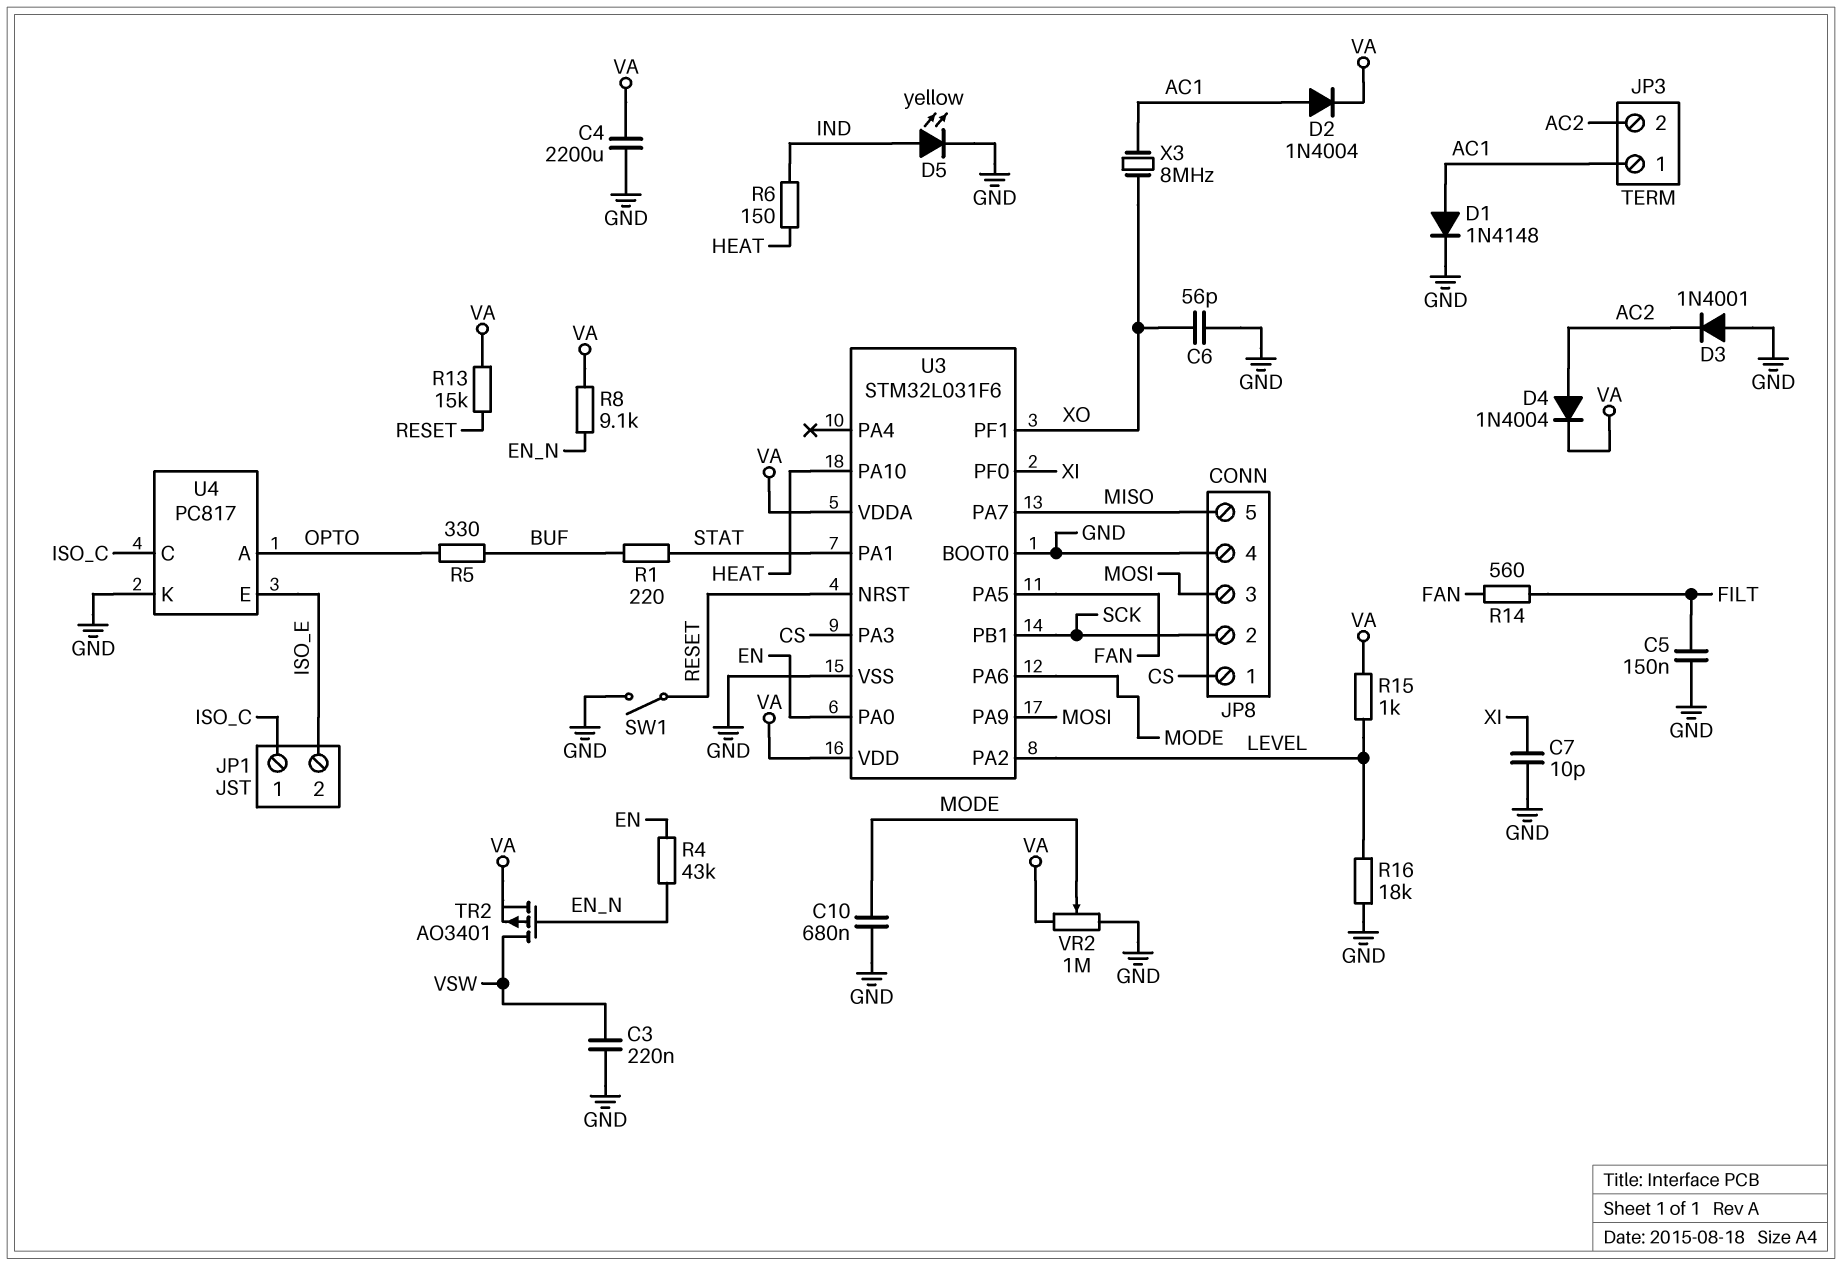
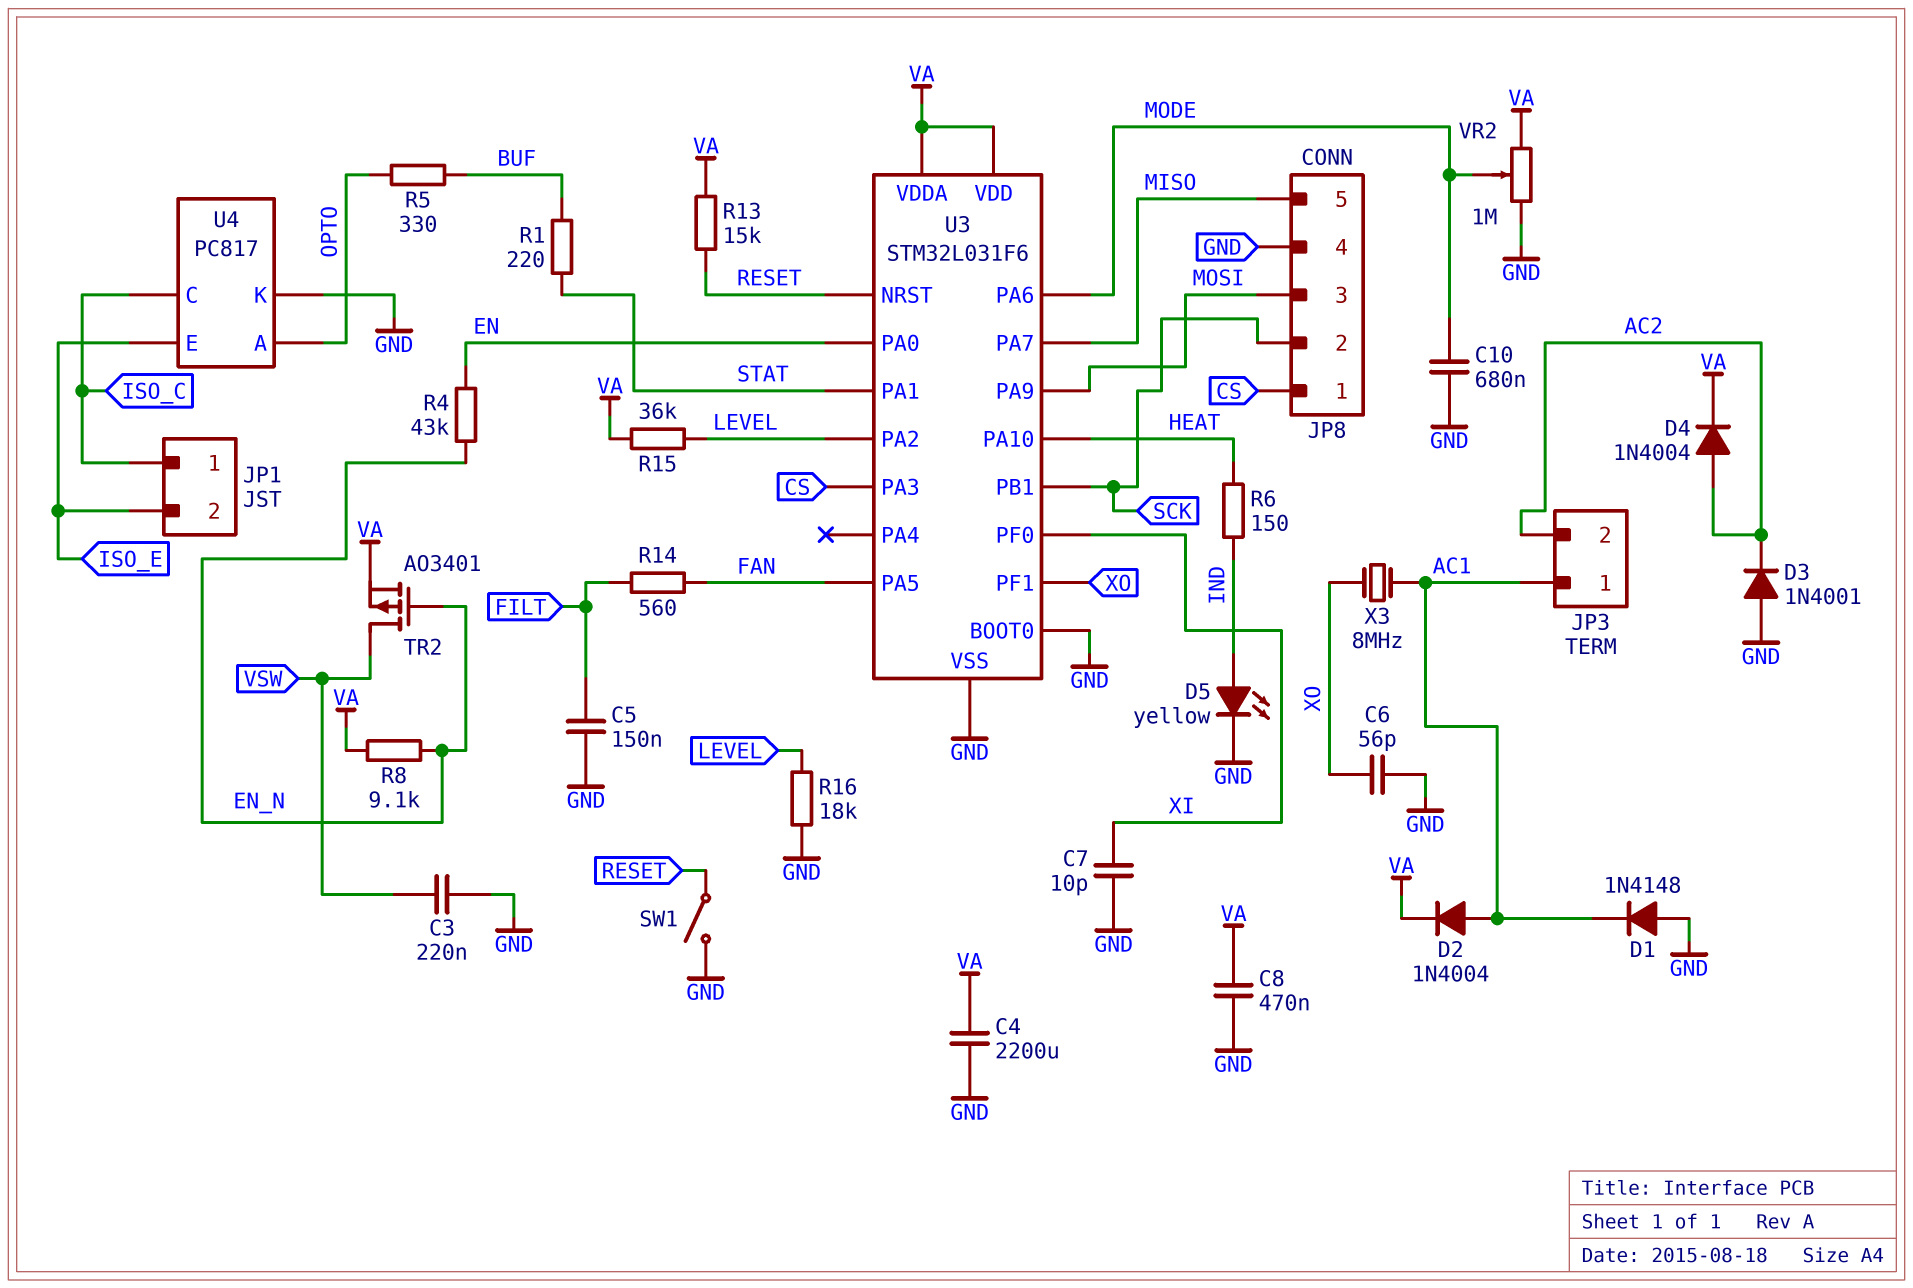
C8: none -> 470nF (GND, VA)
D1: diode 1N4148 (A AC1, K GND) -> diode 1N4148 (A GND, K AC1)
R15: 1k (LEVEL, VA) -> 36k (LEVEL, VA)

